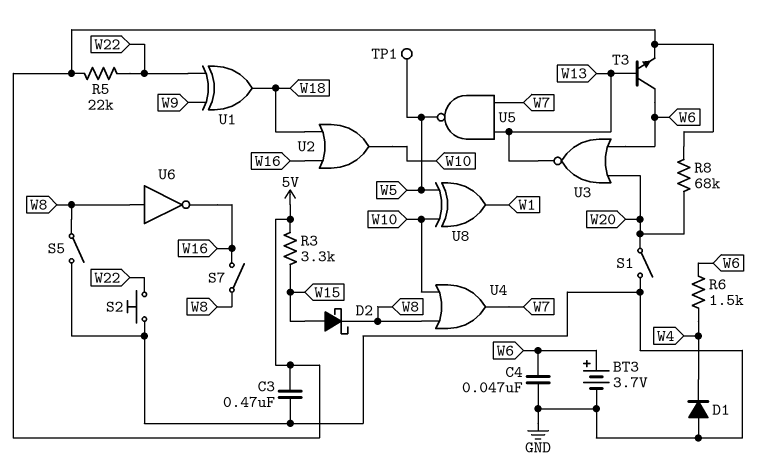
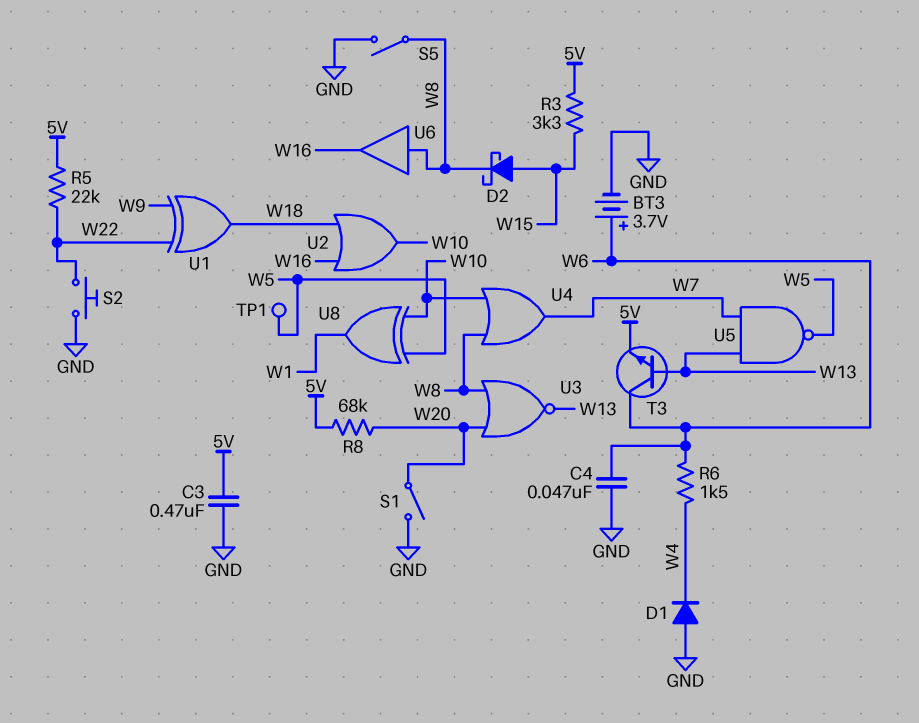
S7: switch (W8, W16) -> none
U3: NOR (in W6, in W20, out W13) -> NOR (in W8, in W20, out W13)
U6: NOT (in W8, out W16) -> buffer (in W8, out W16)

